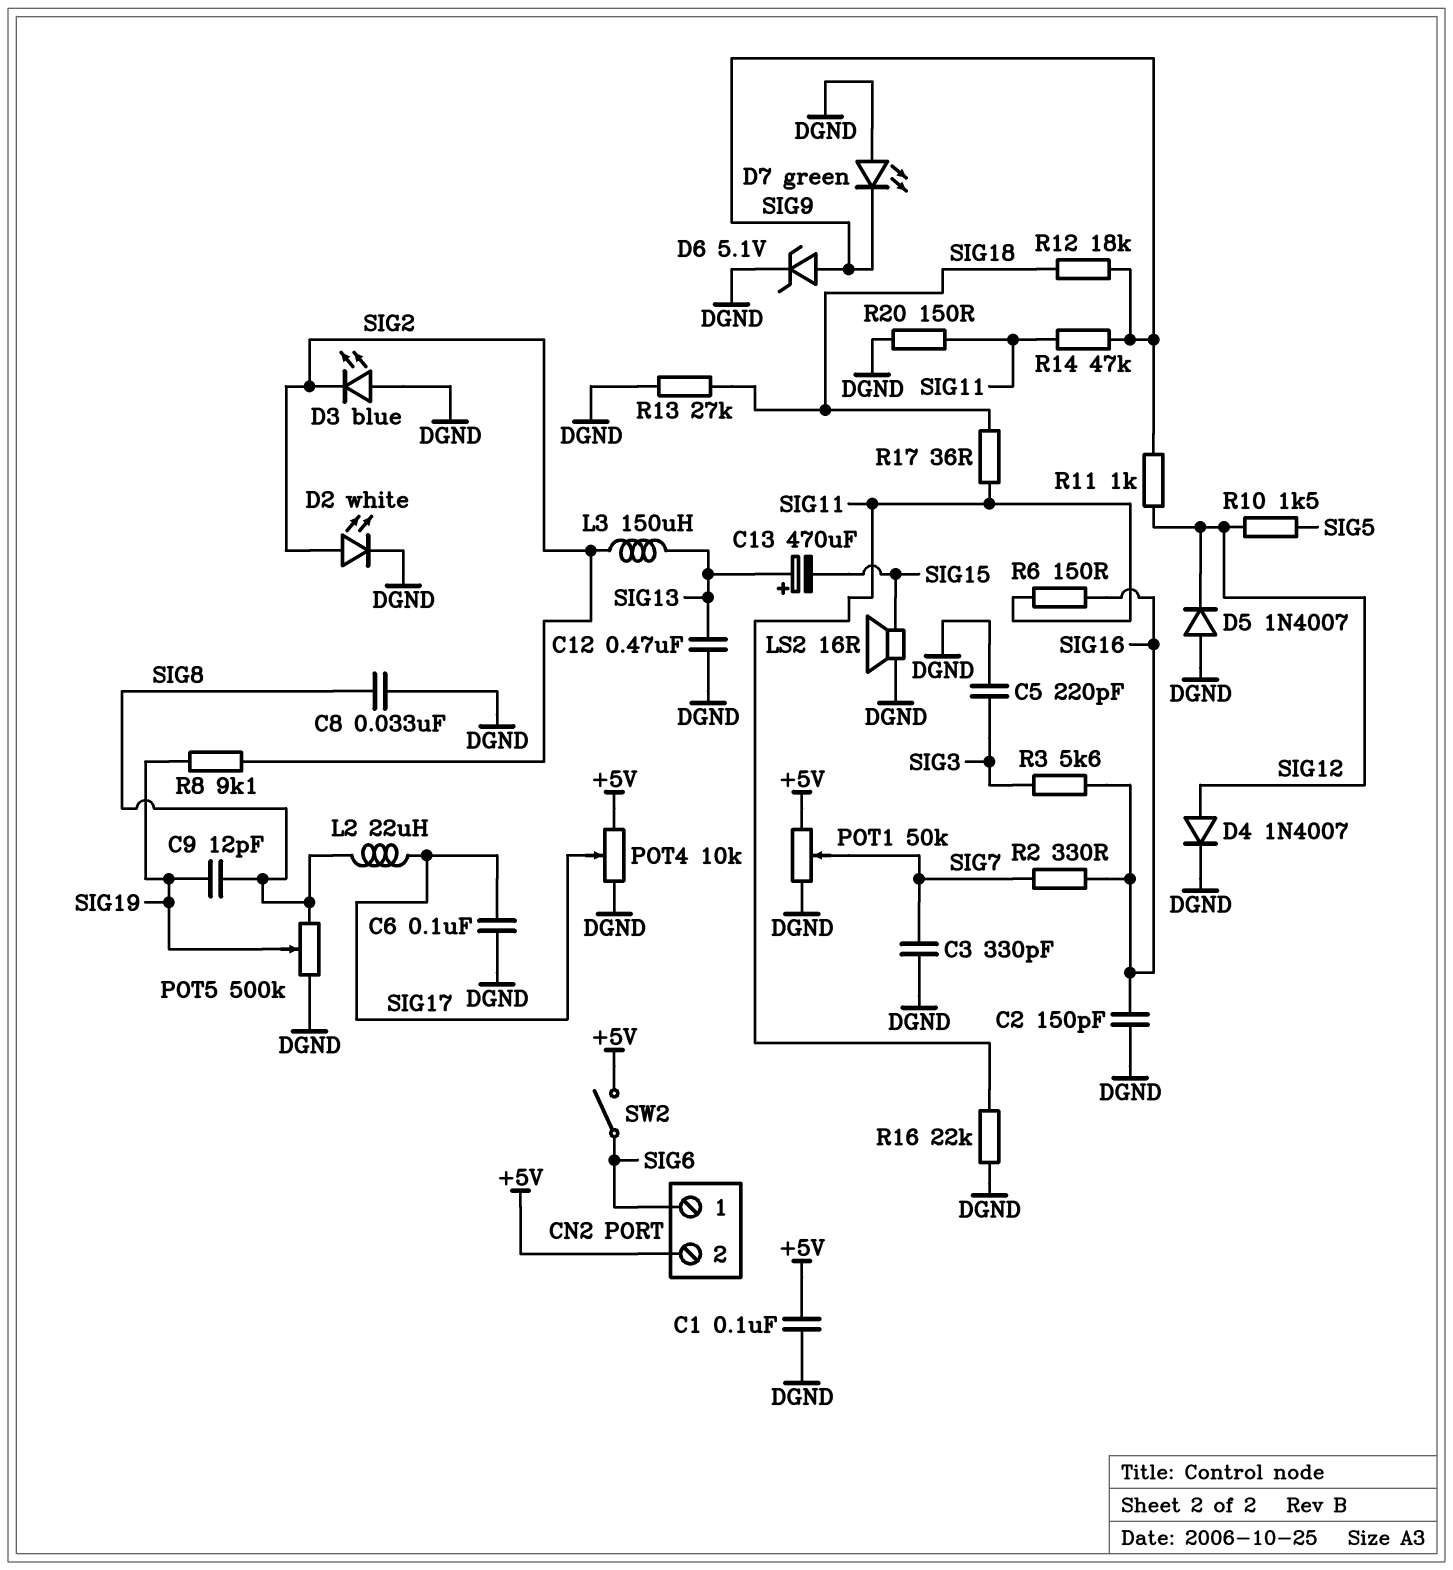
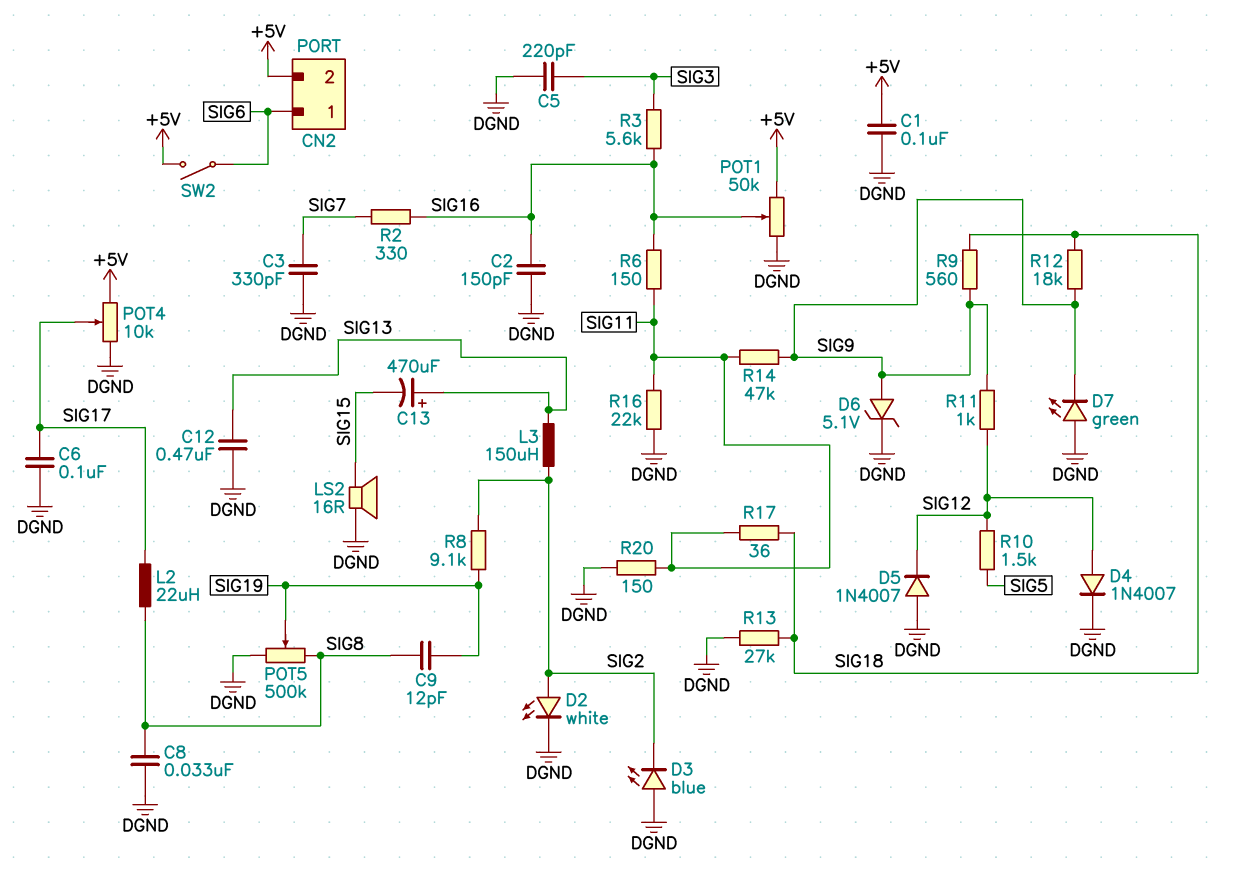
POT1: 50k (+5V, DGND, wiper SIG7) -> 50k (+5V, DGND, wiper SIG16)
R9: none -> 560 (SIG9, SIG18)

